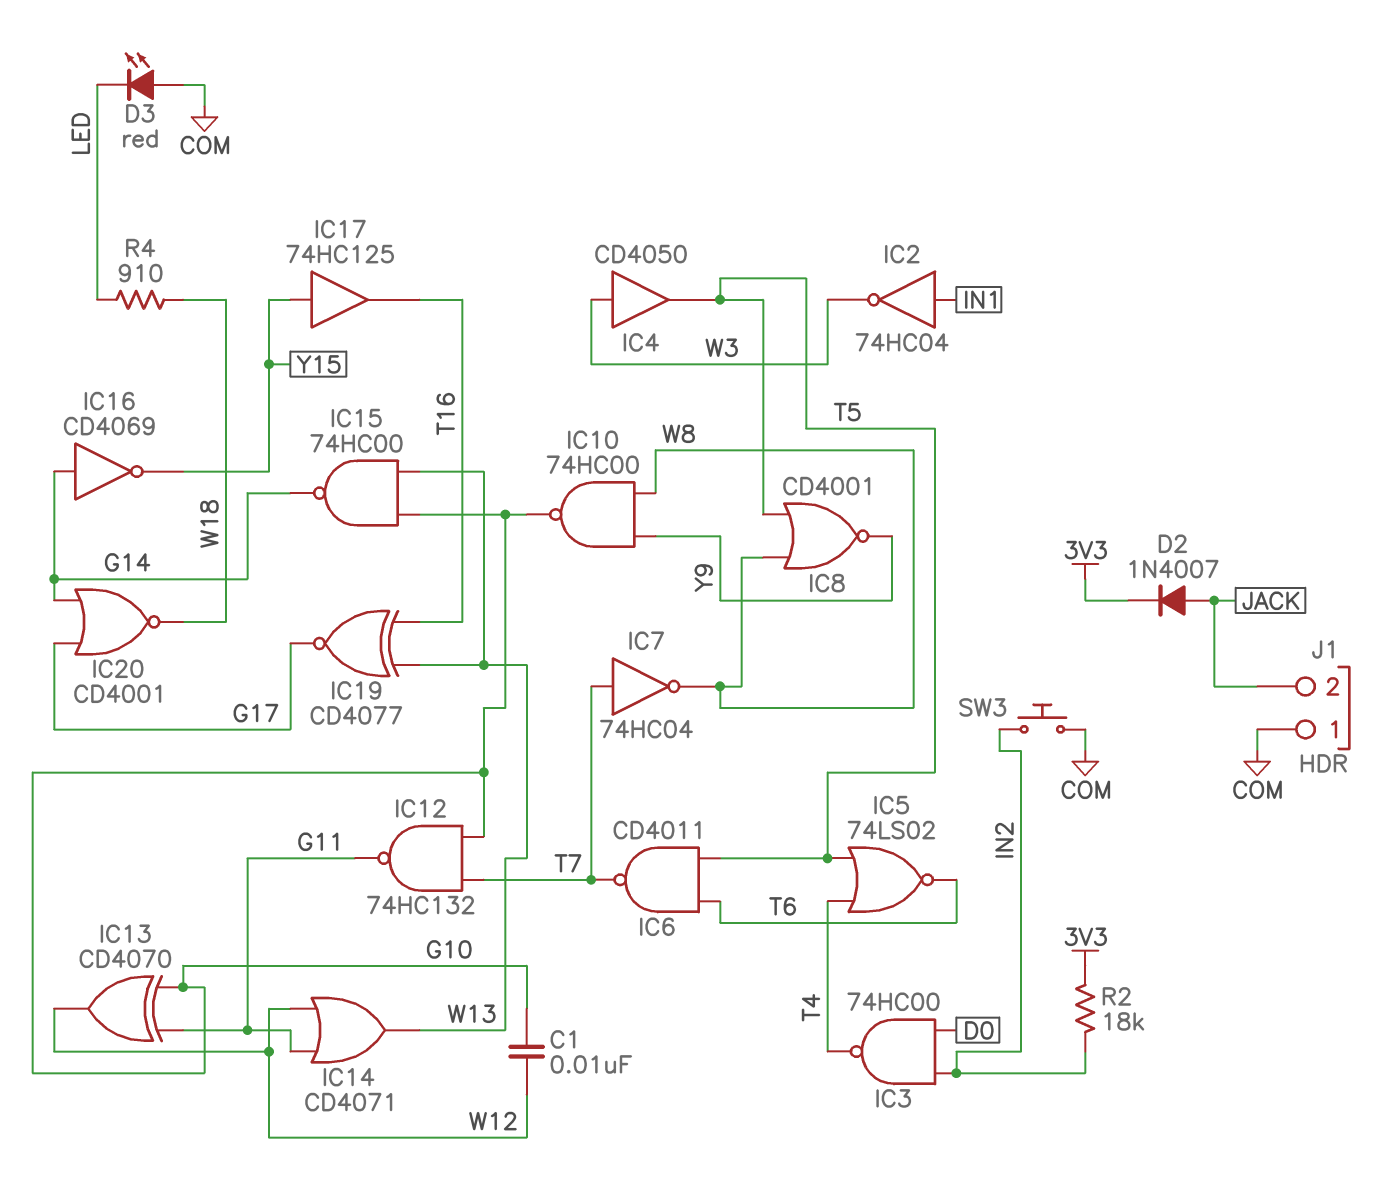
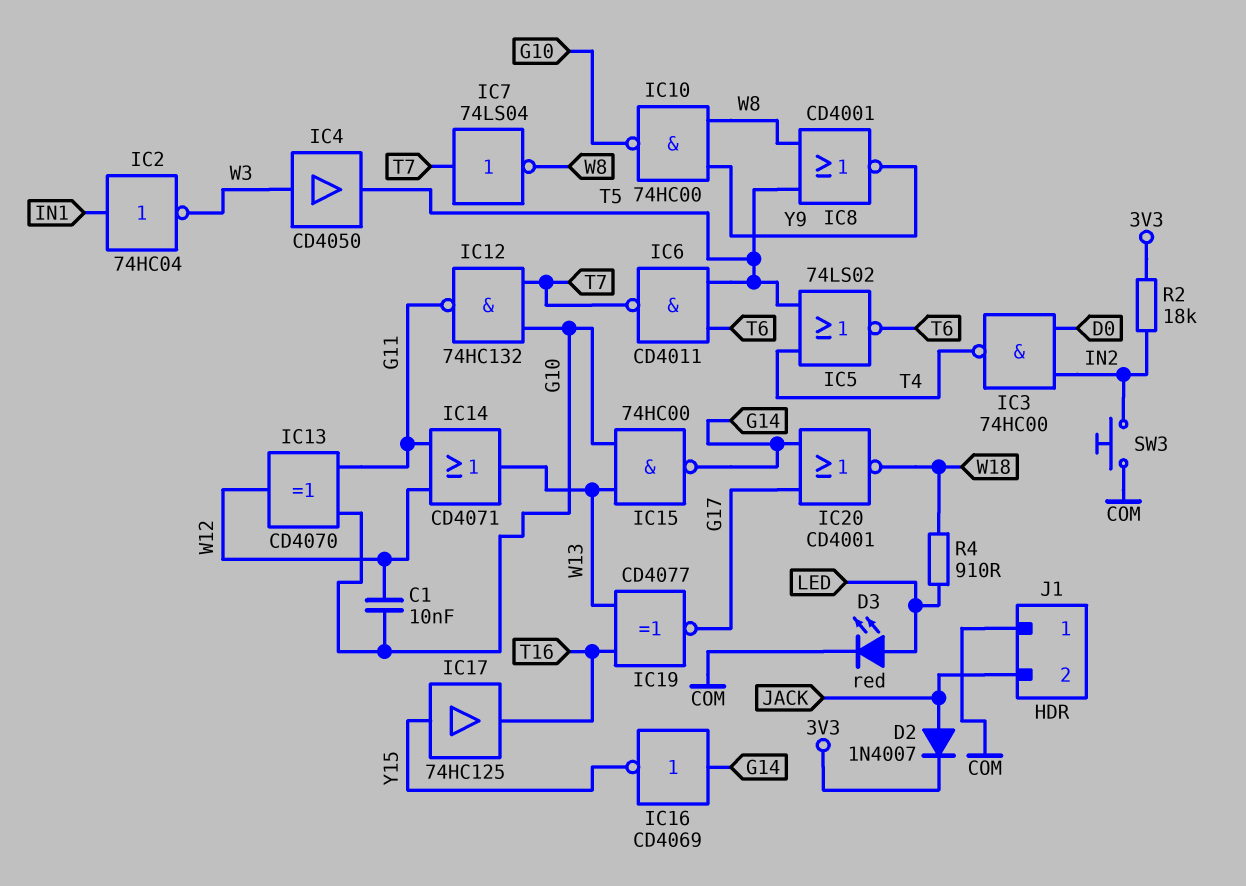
D3: LED red (A COM, K LED) -> LED red (A LED, K COM)
IC7: NOT 74HC04 (in T7, out W8) -> NOT 74LS04 (in T7, out W8)

